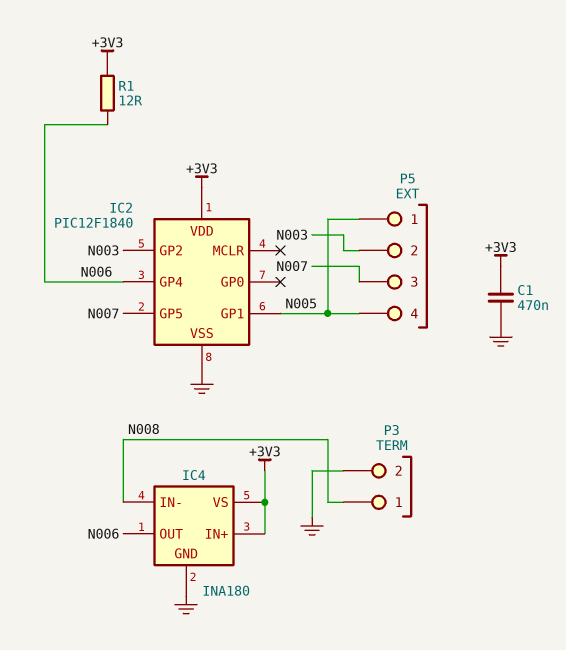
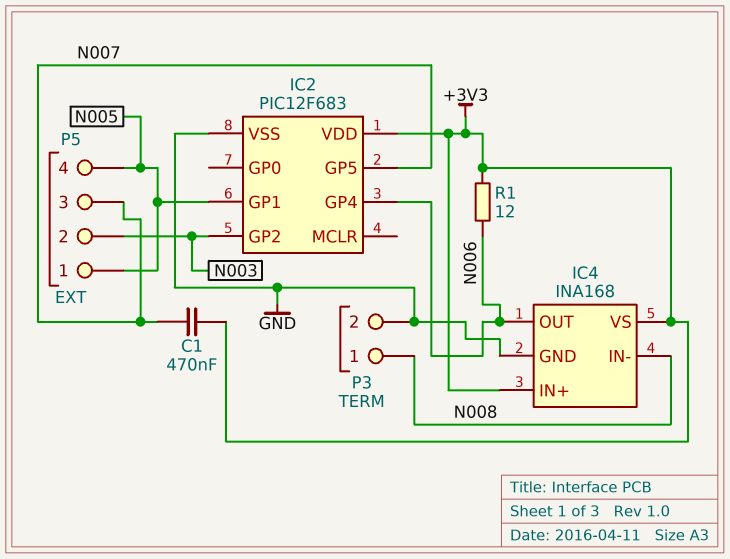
C1: 470nF (+3V3, GND) -> 470nF (+3V3, N007)
IC2: PIC12F1840 -> PIC12F683
IC4: INA180 -> INA168

